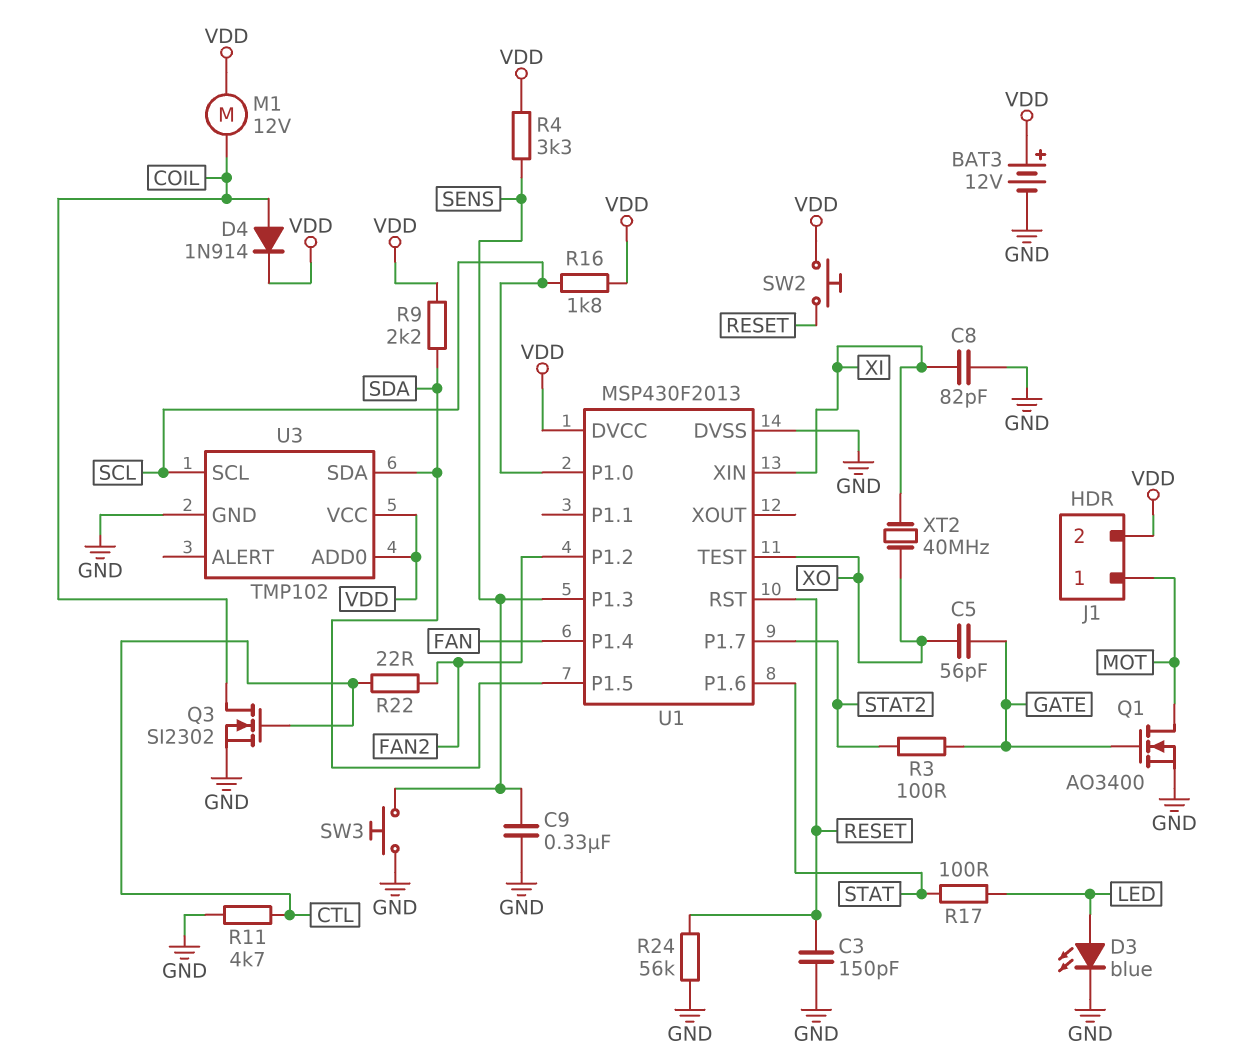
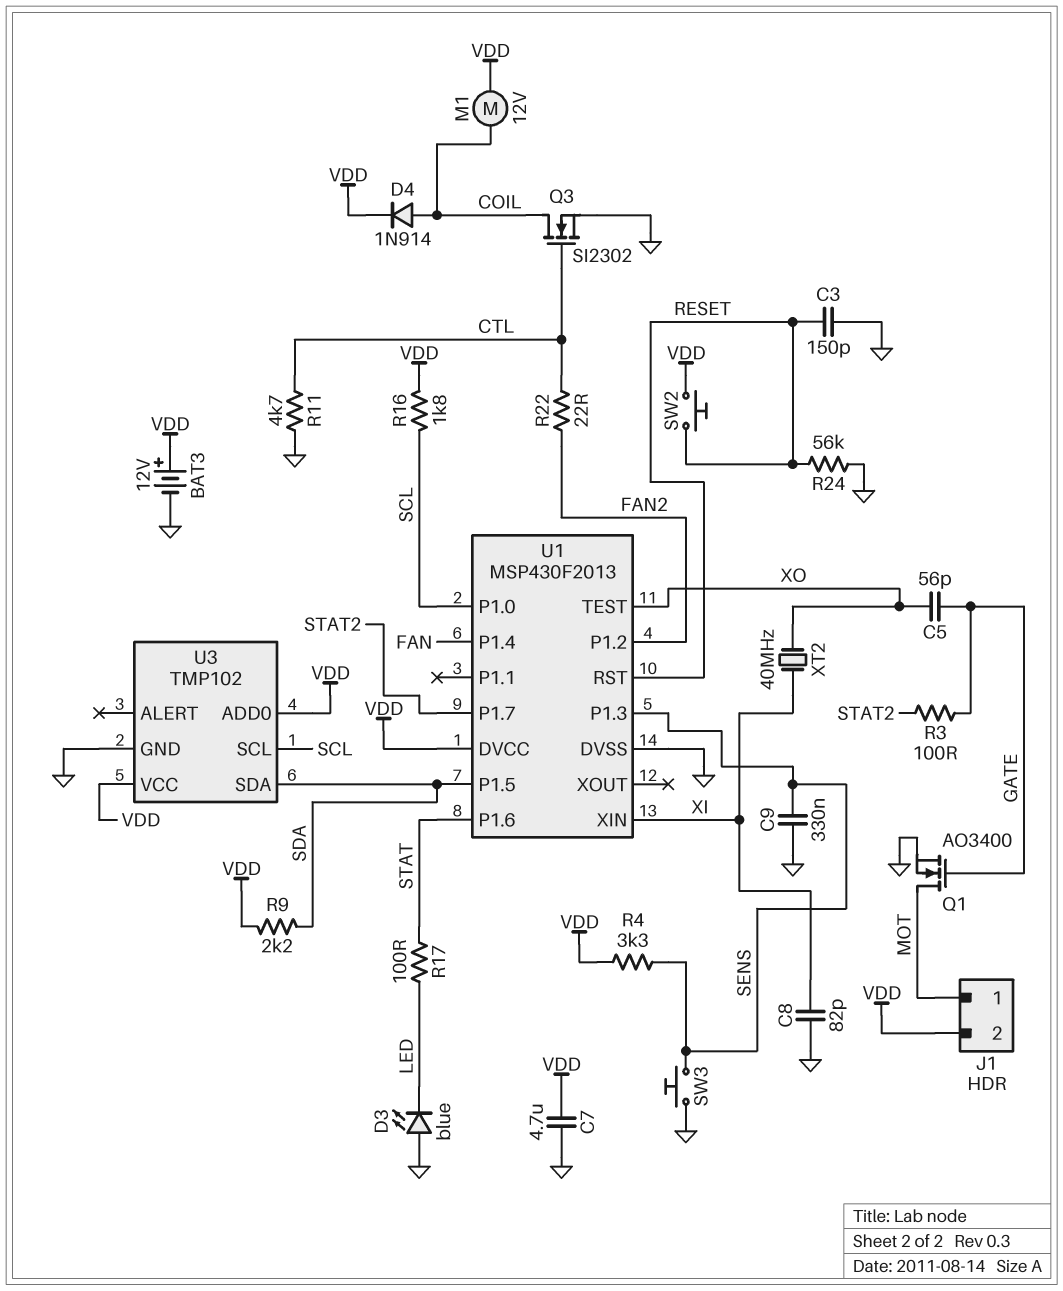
C7: none -> 4.7uF (GND, VDD)
D3: LED blue (A LED, K GND) -> LED blue (A GND, K LED)

